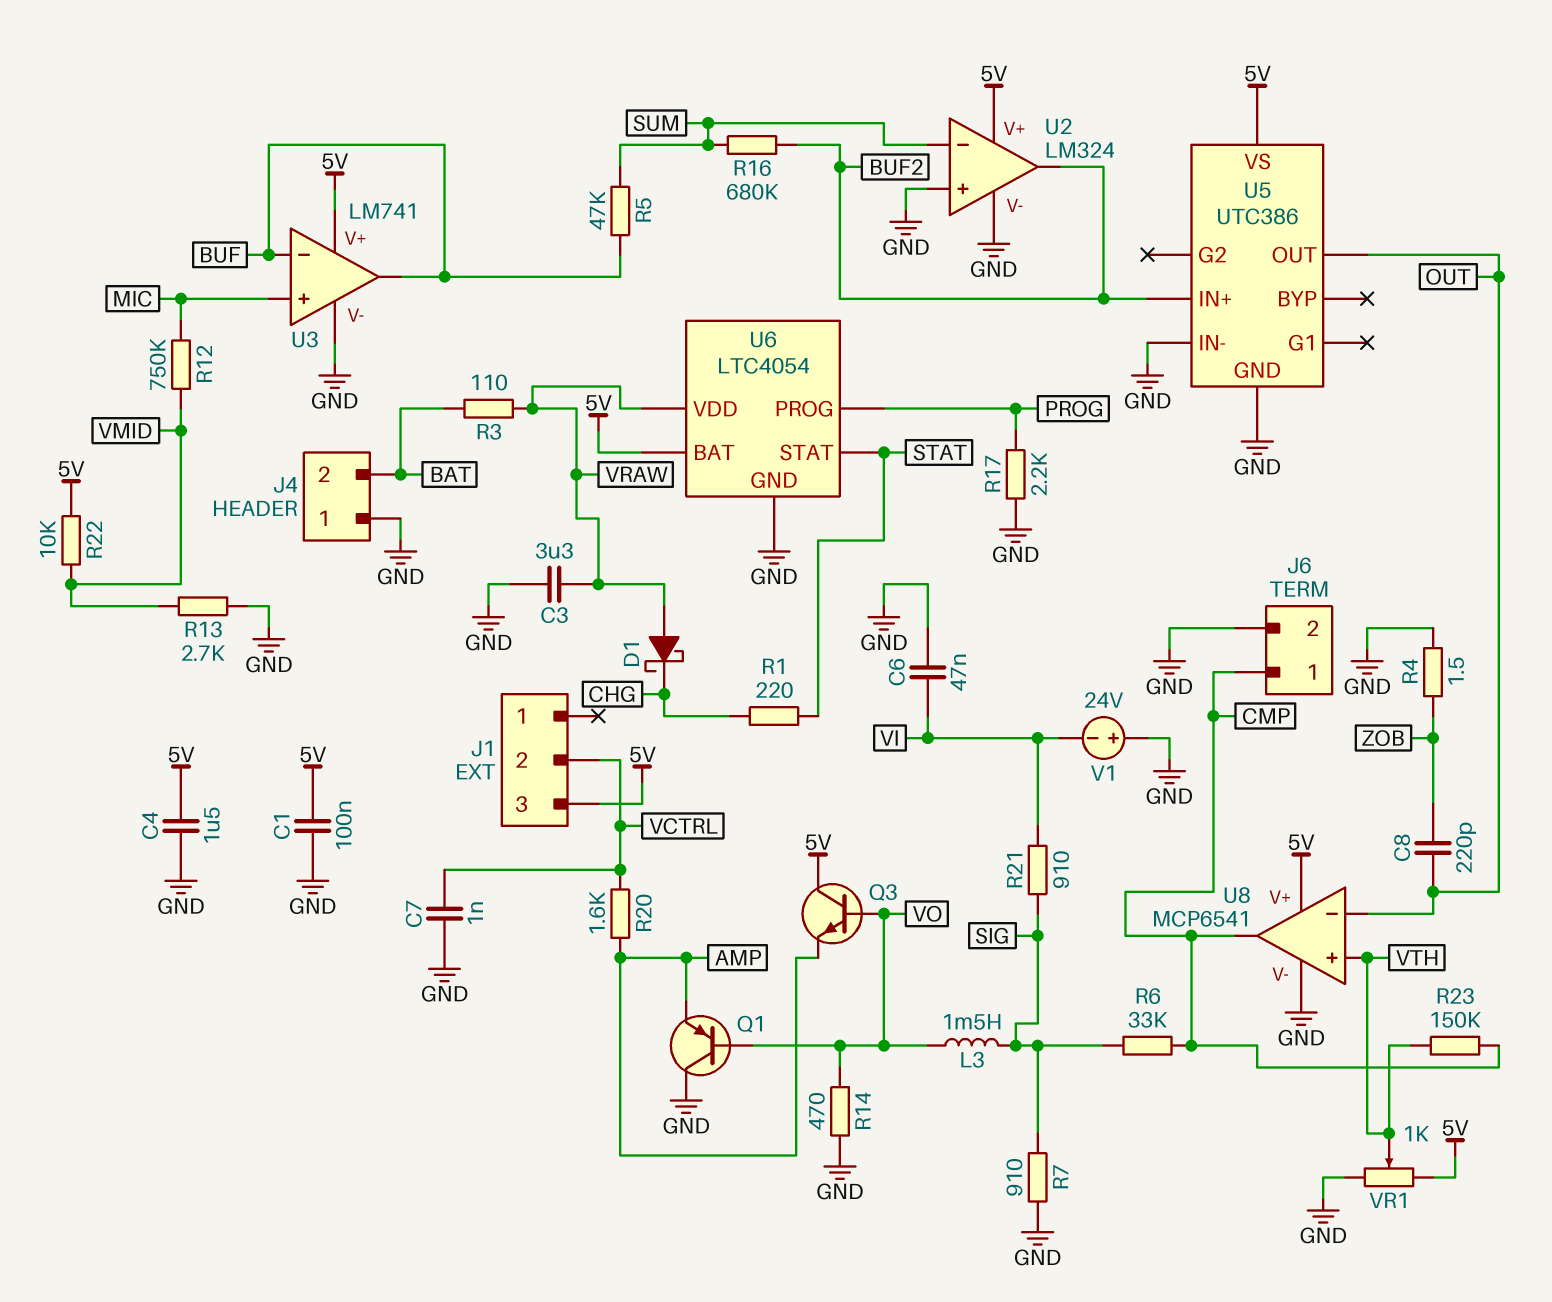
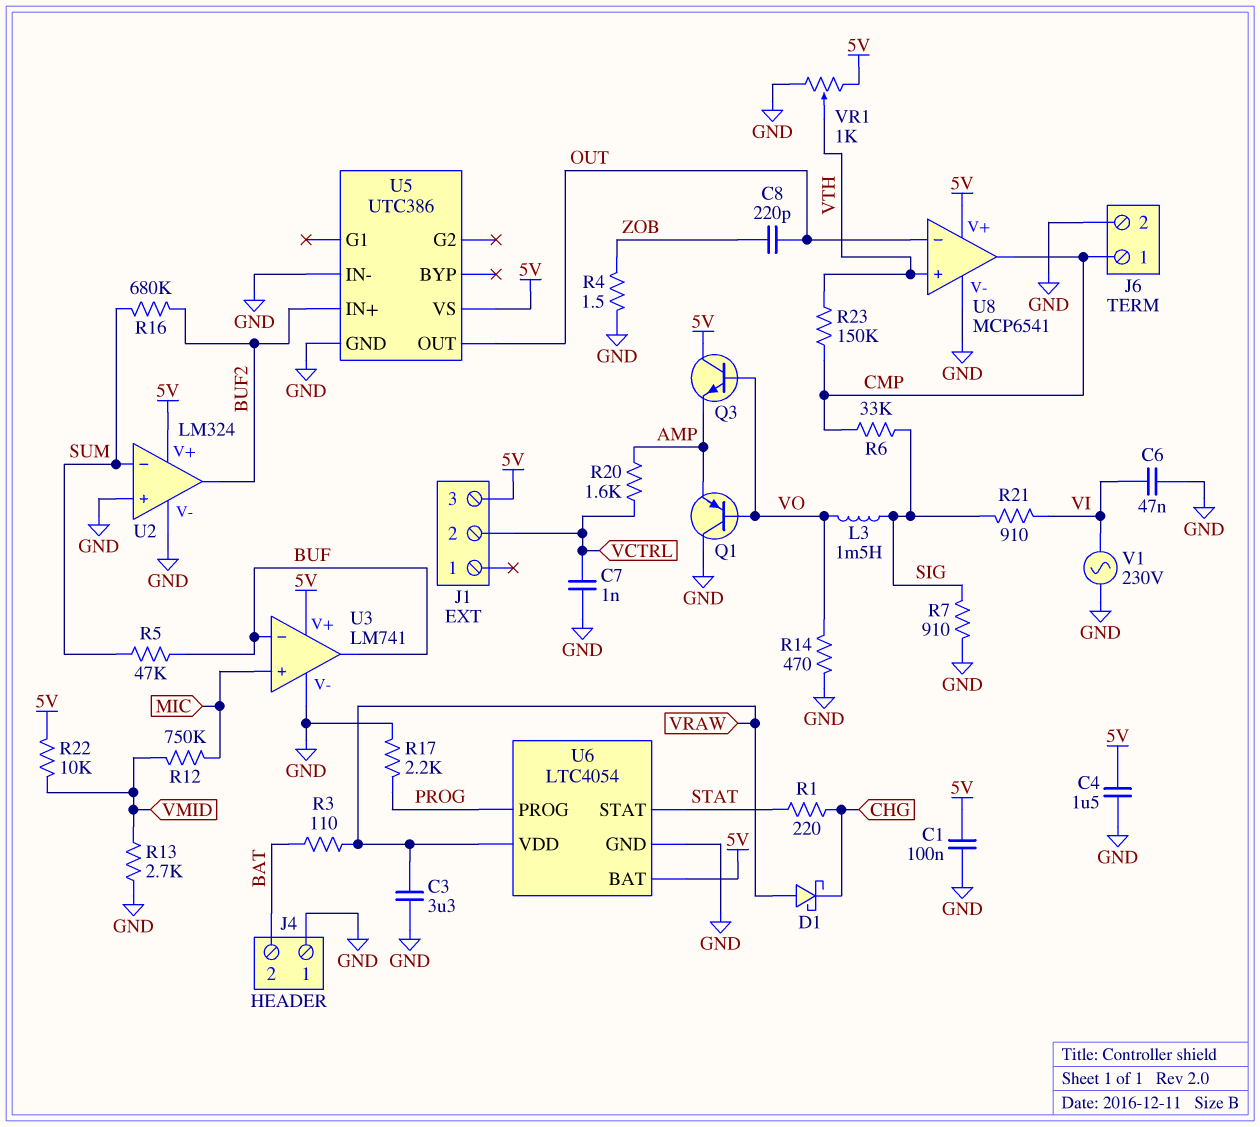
V1: 24V (plus GND, minus VI) -> AC 230V (GND, VI)

